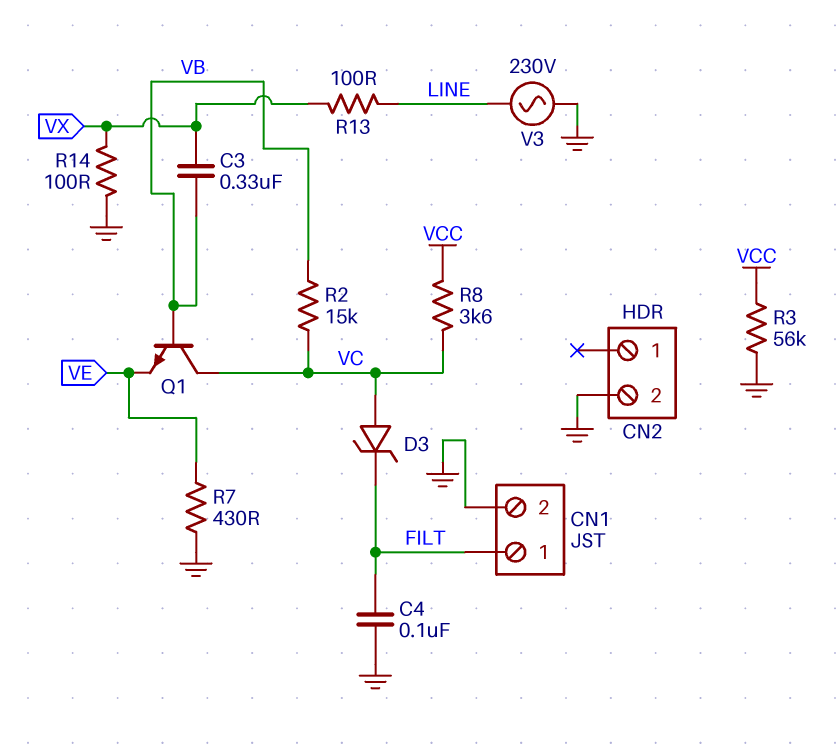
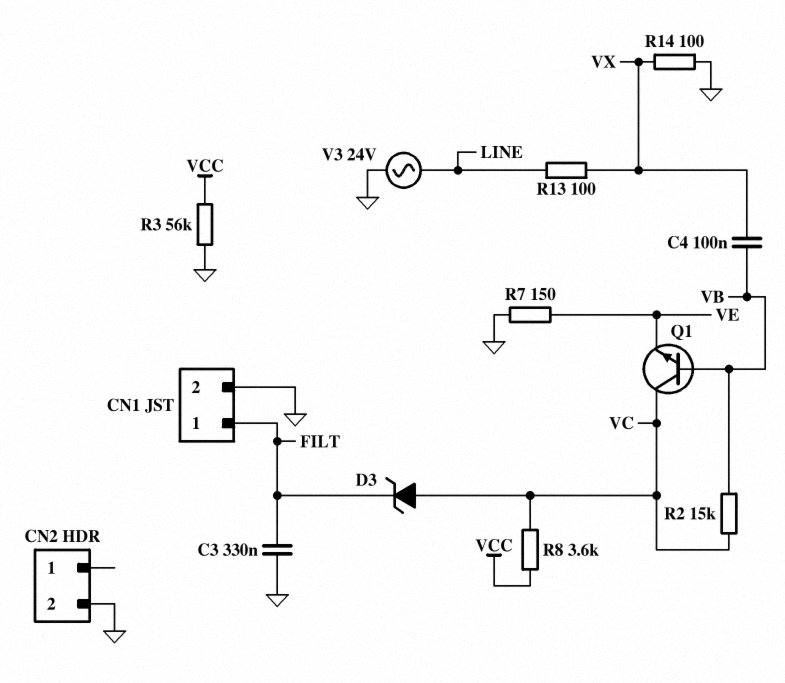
C3: 330nF (VB, VX) -> 330nF (FILT, GND)
C4: 100nF (FILT, GND) -> 100nF (VB, VX)
R7: 430 (GND, VE) -> 150 (GND, VE)
V3: AC 230V (GND, LINE) -> AC 24V (GND, LINE)

